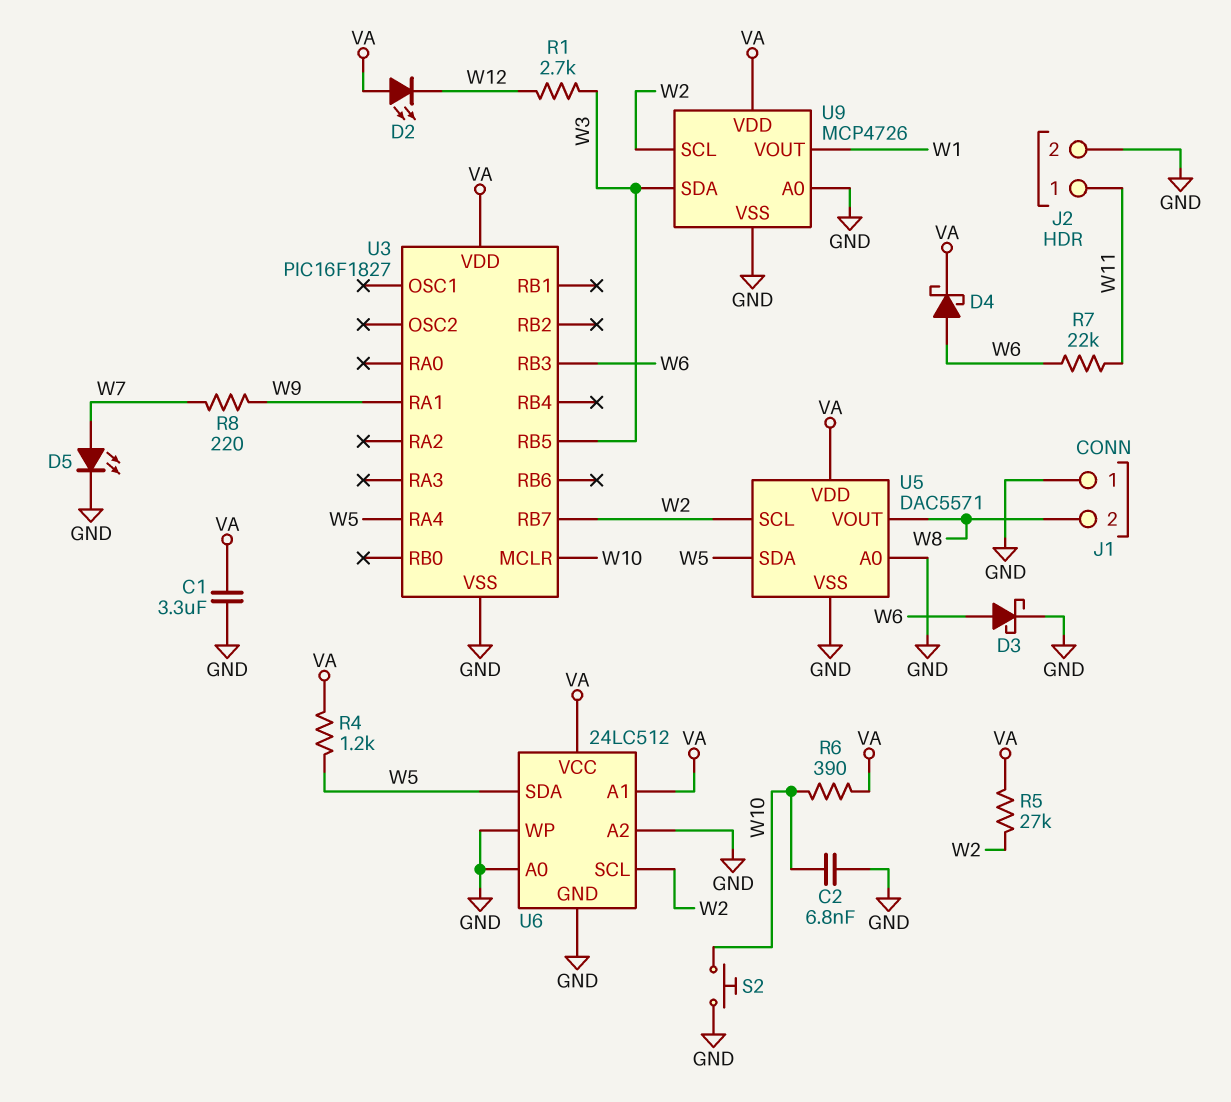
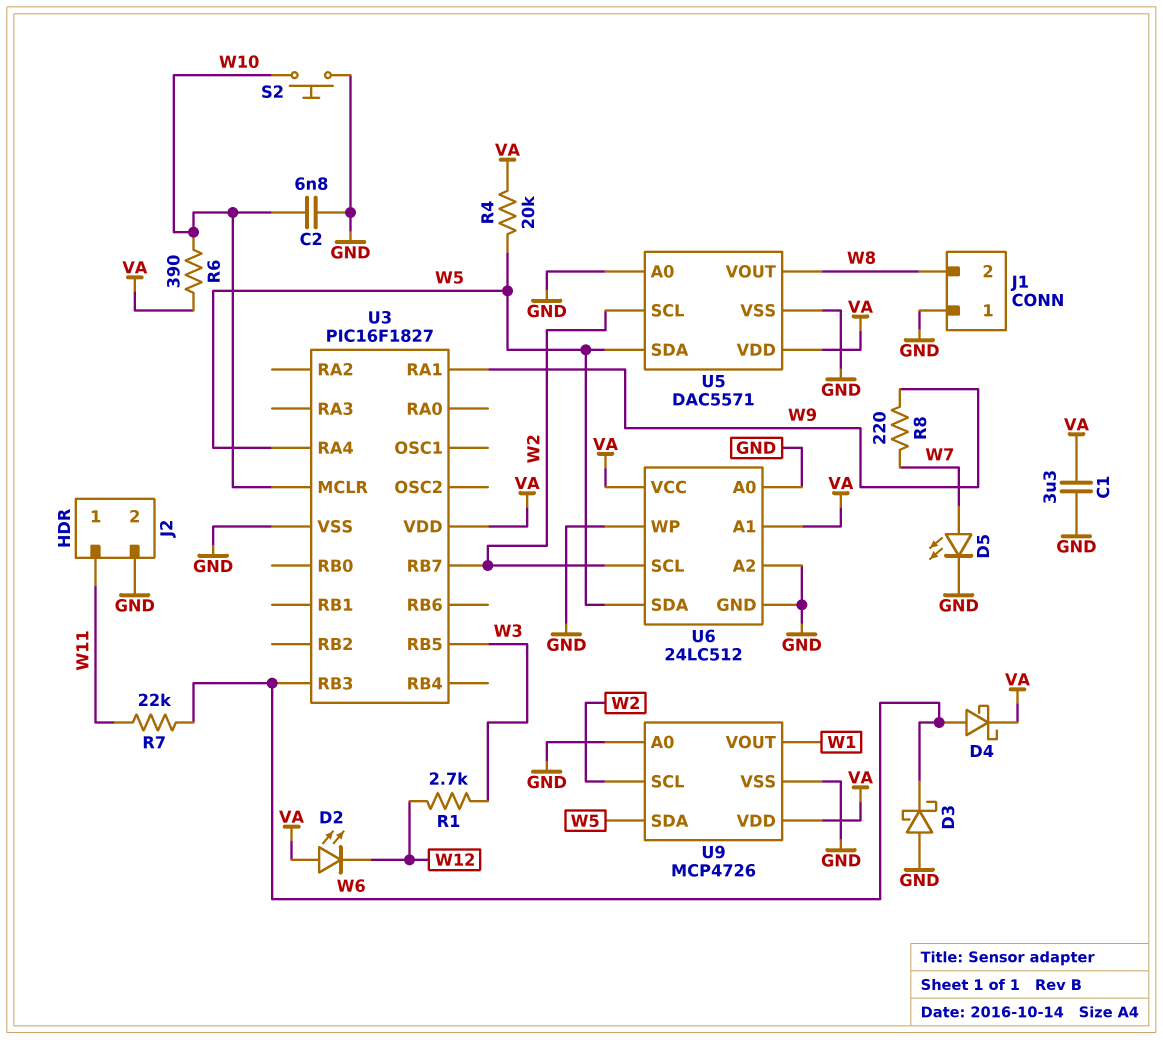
D3: schottky (A W6, K GND) -> schottky (A GND, K W6)
R4: 1.2k (VA, W5) -> 20k (VA, W5)
R5: 27k (VA, W2) -> none
U9 pin SDA: W3 -> W5

